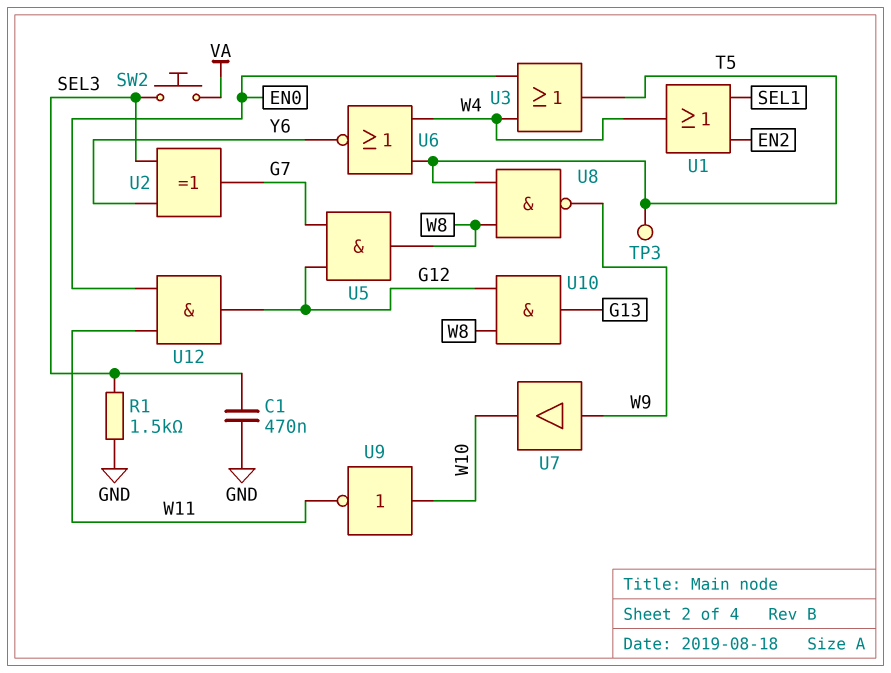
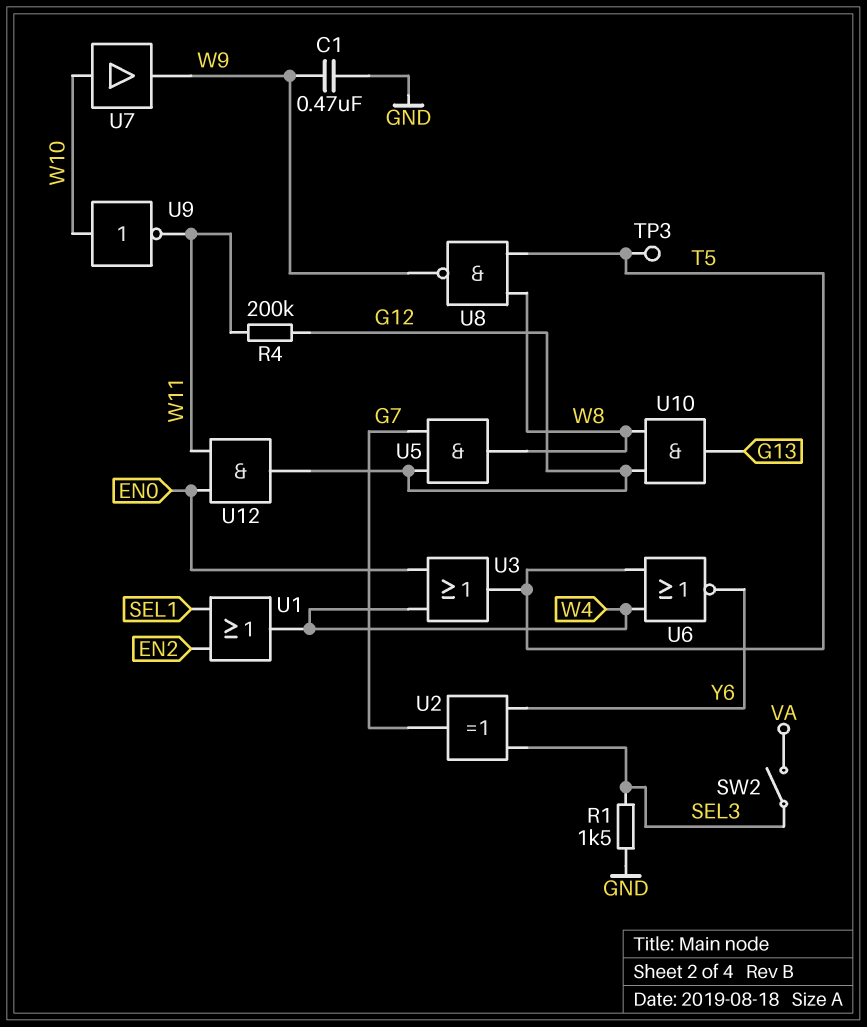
C1: 470nF (GND, SEL3) -> 470nF (GND, W9)
R4: none -> 200k (G12, W11)
SW2: button (SEL3, VA) -> switch (SEL3, VA)
U7: buffer (in W9, out W10) -> buffer (in W10, out W9)

